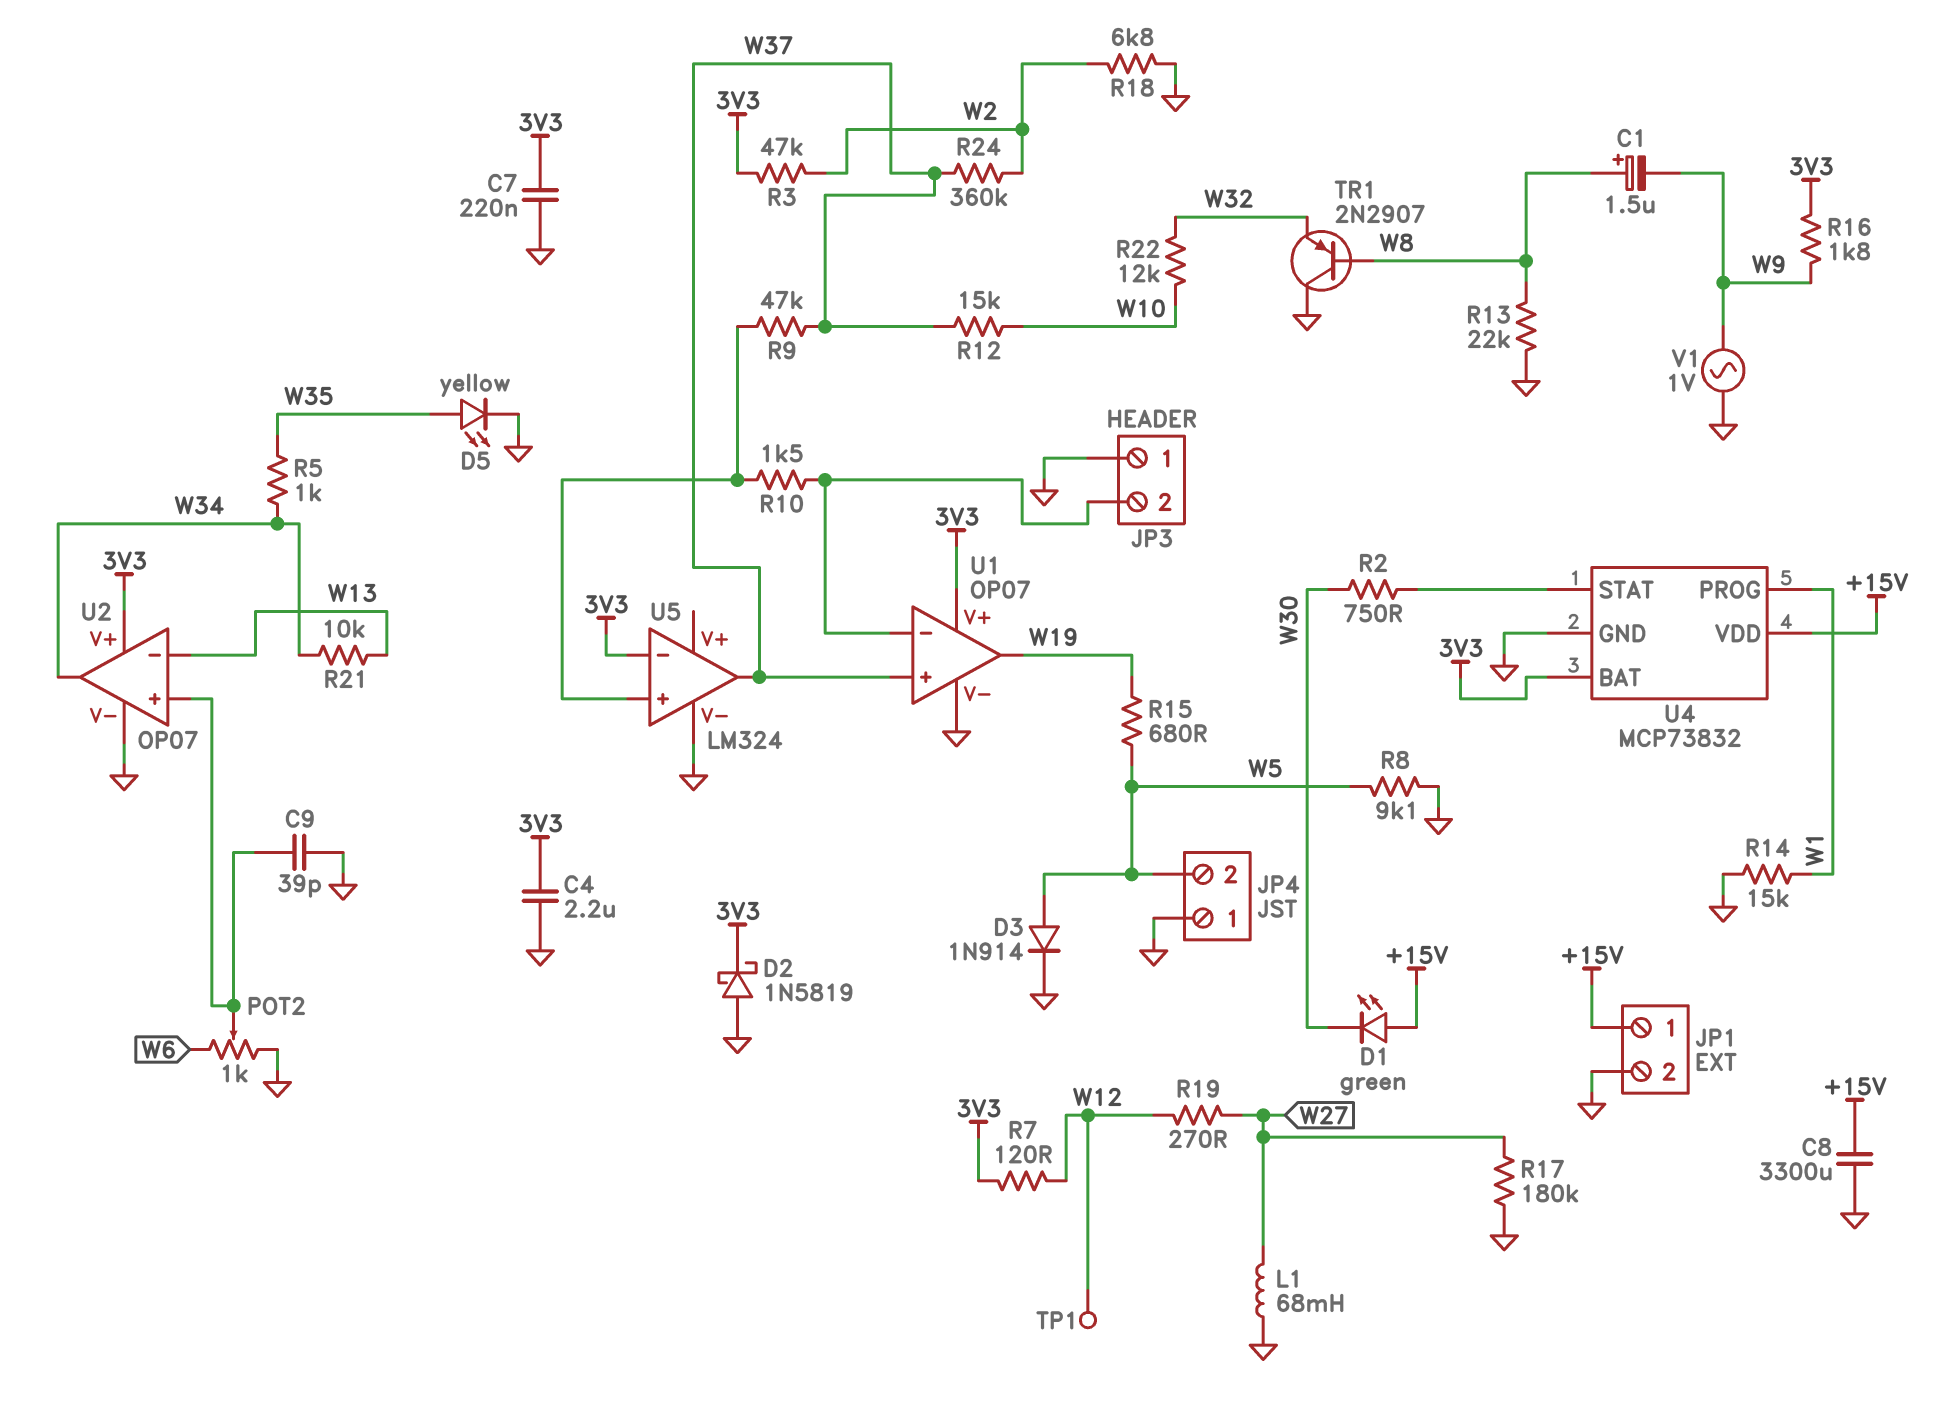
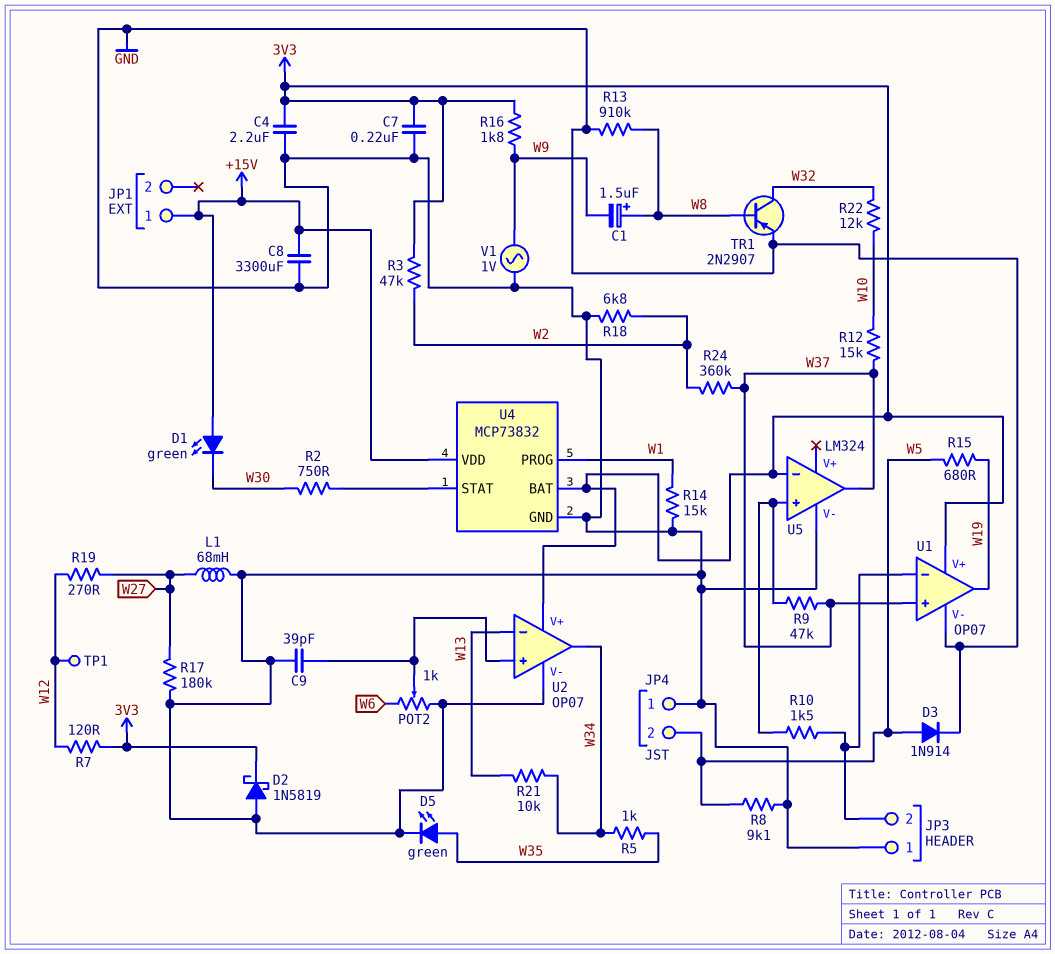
D5: LED yellow (A W35, K GND) -> LED green (A W35, K GND)
JP1 pin 2: GND -> none
R13: 22k (GND, W8) -> 910k (GND, W8)
TR1: PNP 2N2907 (B W8, C GND, E W32) -> PNP 2N2907 (B W8, C W32, E GND)

